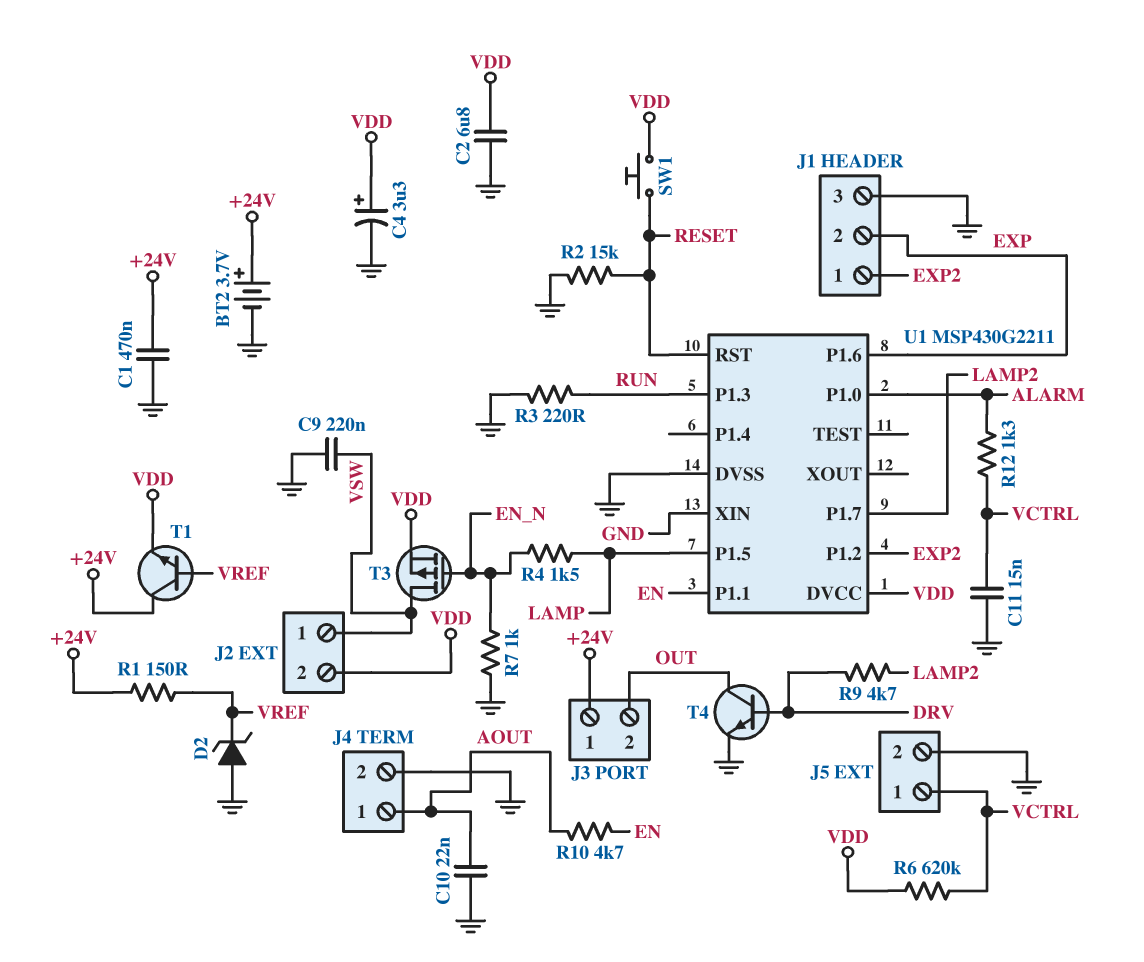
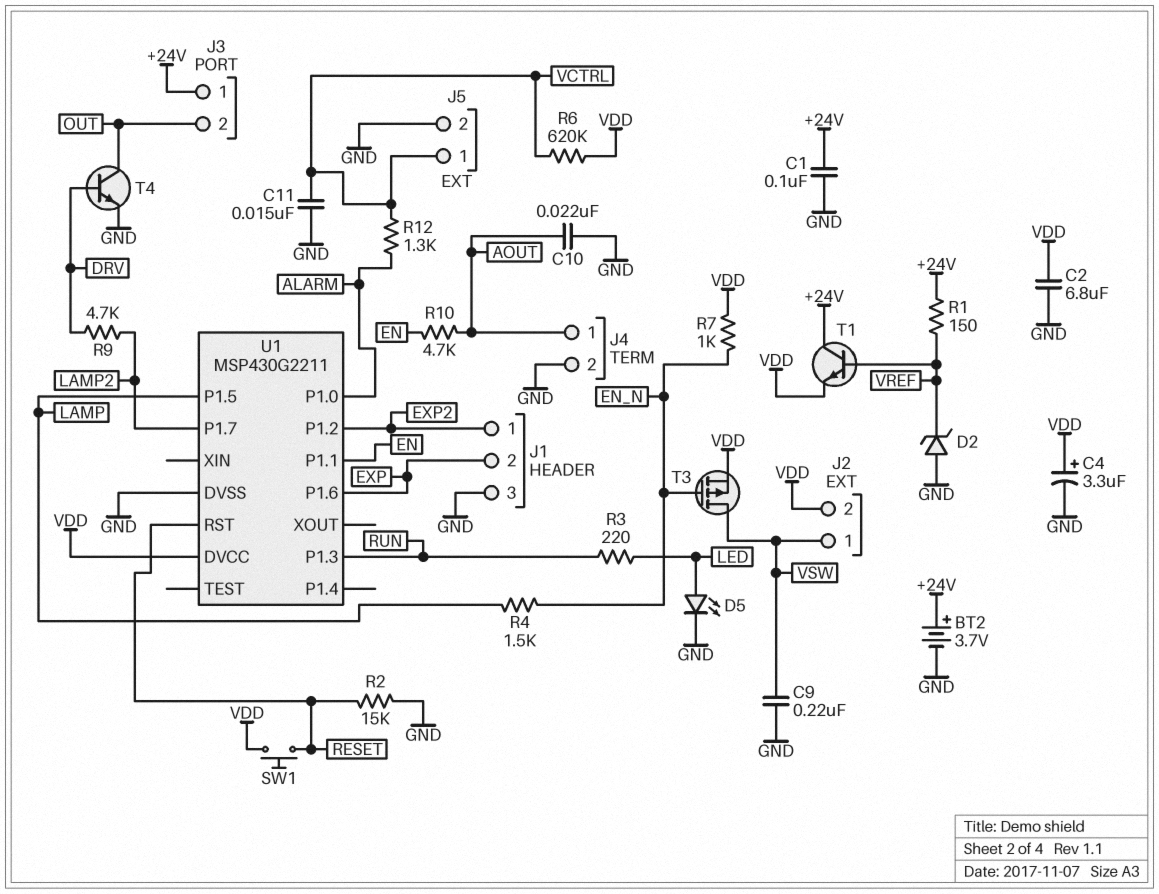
C1: 470nF (+24V, GND) -> 100nF (+24V, GND)
D5: none -> LED (A LED, K GND)
R3: 220 (GND, RUN) -> 220 (LED, RUN)
R7: 1k (EN_N, GND) -> 1k (EN_N, VDD)
U1 pin XIN: GND -> none

